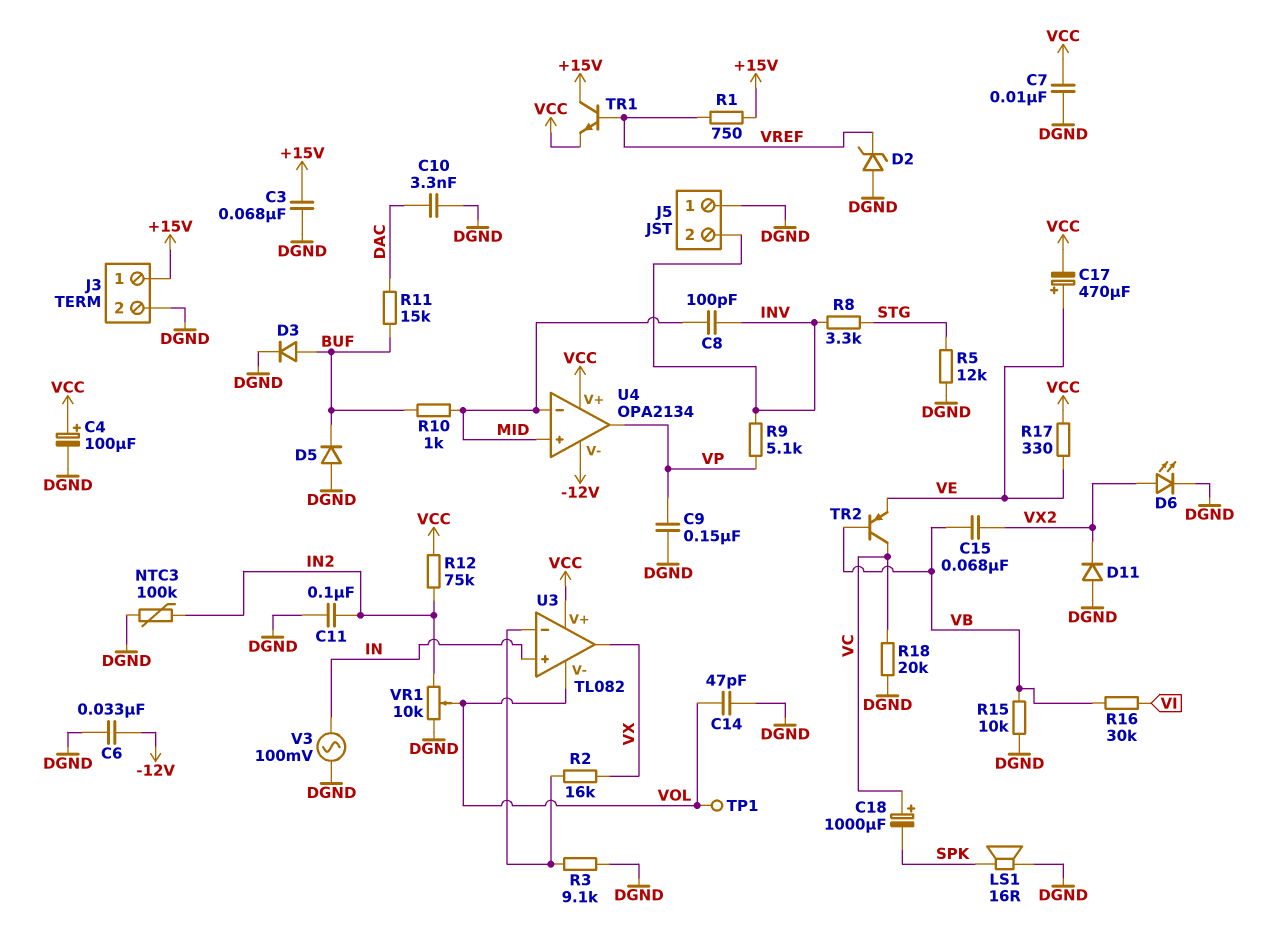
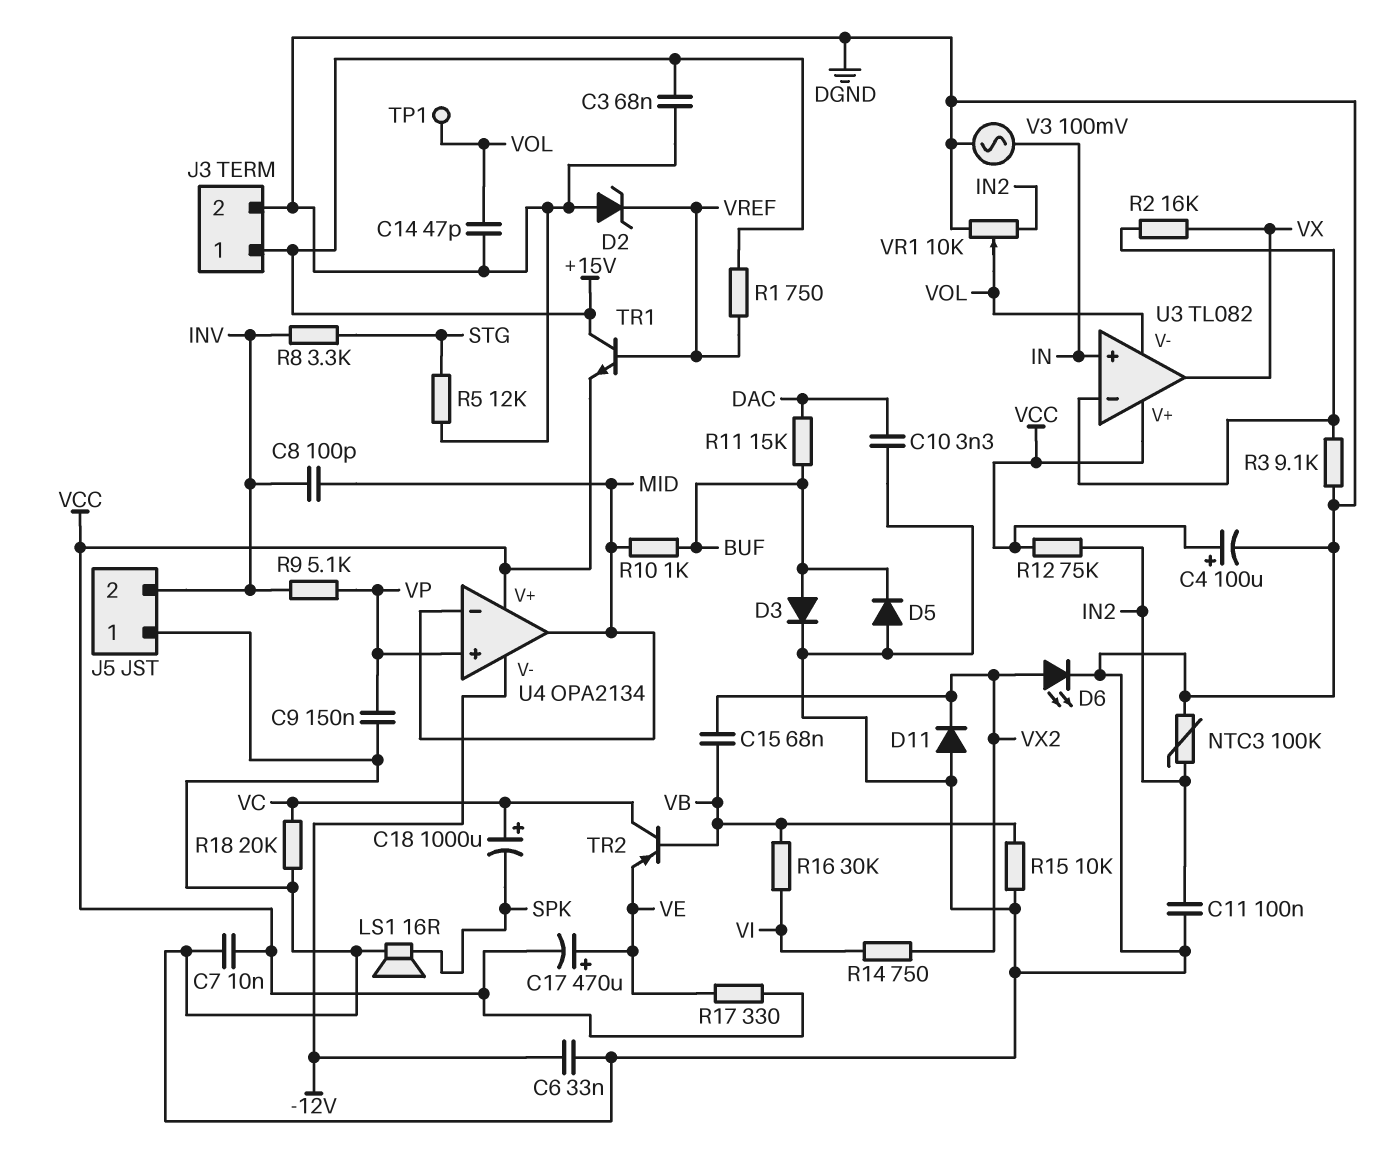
R14: none -> 750 (VI, VX2)
U4 pin in+: MID -> VP
U4 pin out: VP -> MID

